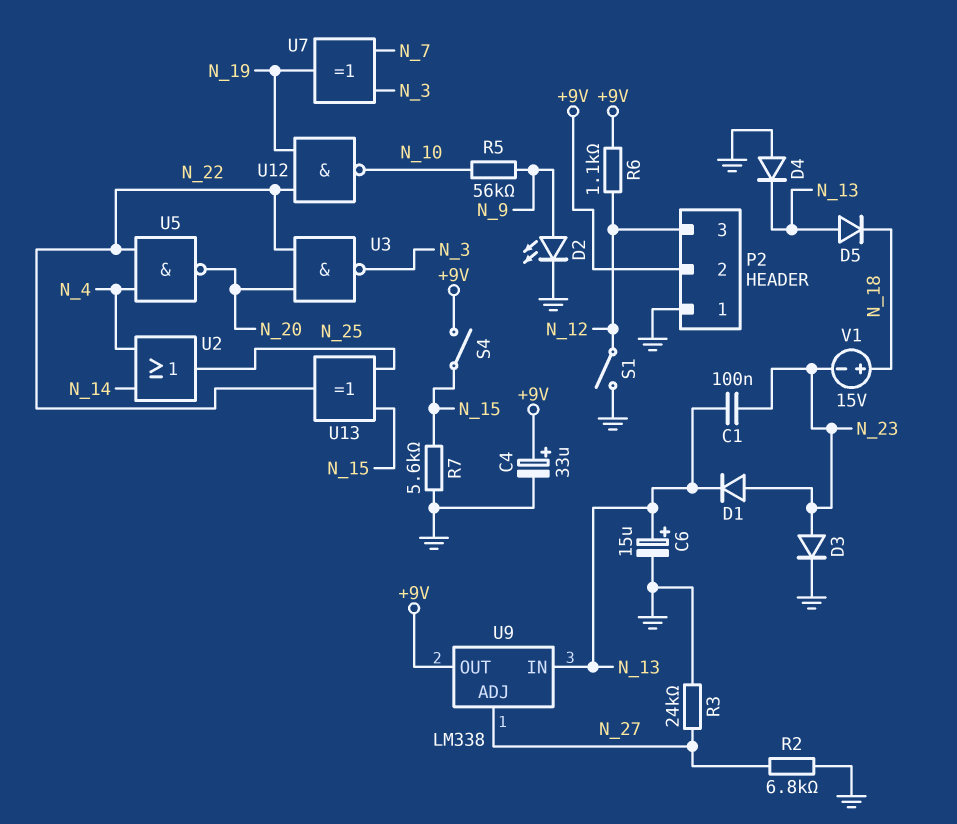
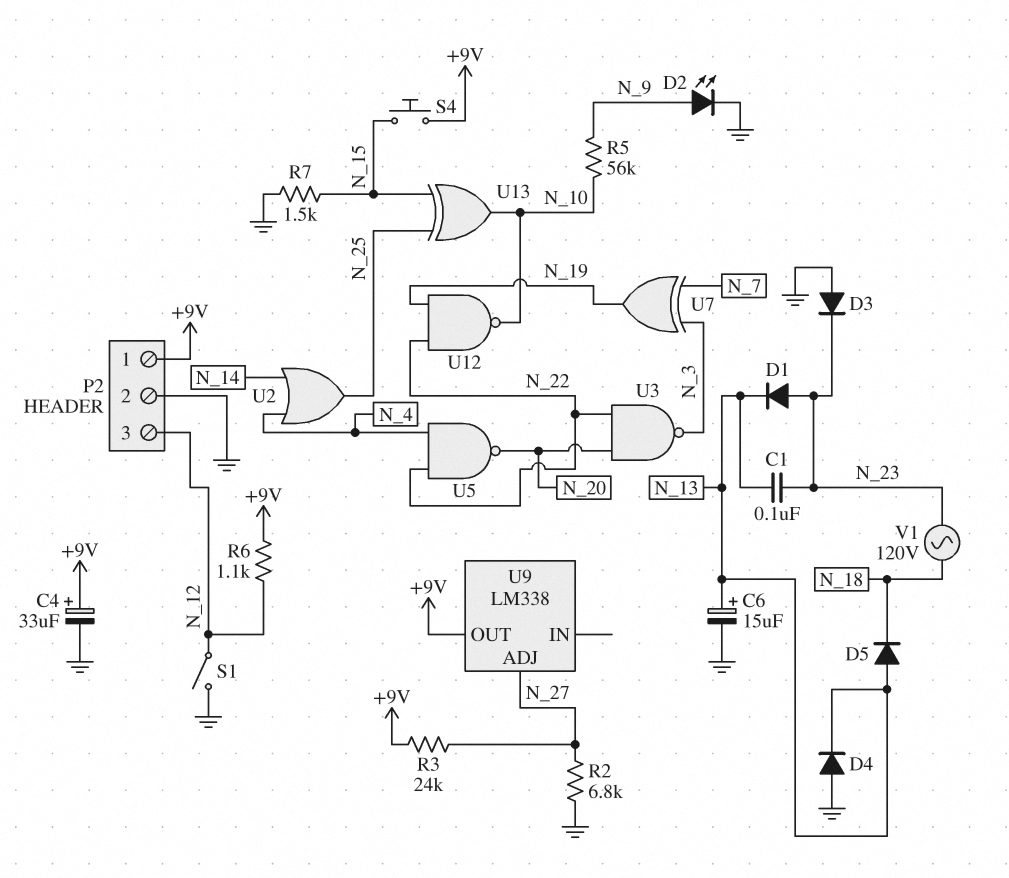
D3: diode (A N_23, K GND) -> diode (A GND, K N_23)
P2 pin 1: GND -> +9V
P2 pin 2: +9V -> GND
R3: 24k (GND, N_27) -> 24k (+9V, N_27)
R7: 5.6k (GND, N_15) -> 1.5k (GND, N_15)
S4: switch (+9V, N_15) -> button (+9V, N_15)
U9 pin IN: N_13 -> none
U13: XOR (in N_15, in N_25, out N_22) -> XOR (in N_15, in N_25, out N_10)
V1: 15V (plus N_18, minus N_23) -> AC 120V (N_18, N_23)

